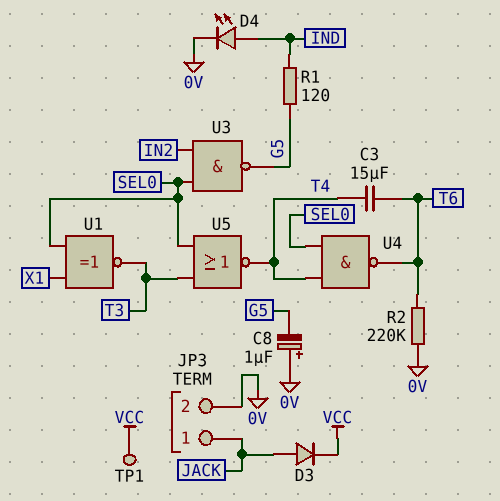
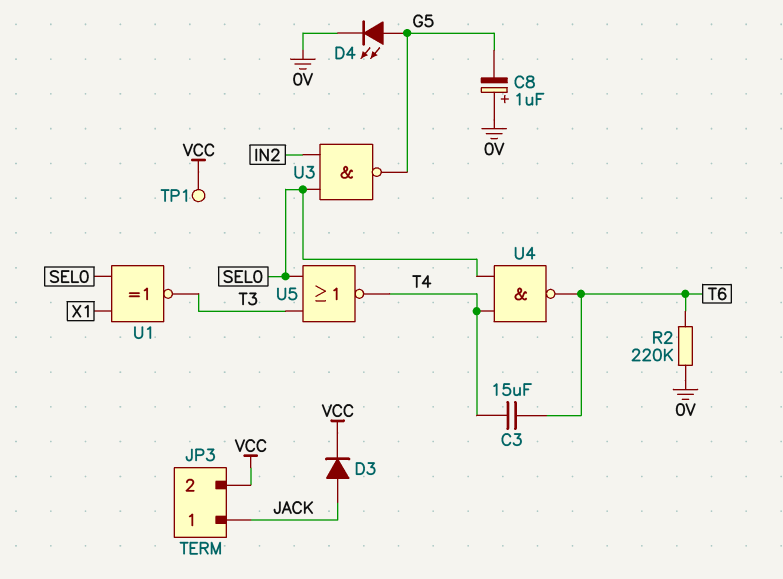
D4: LED (A IND, K 0V) -> LED (A G5, K 0V)
JP3 pin 2: 0V -> VCC
R1: 120 (G5, IND) -> none

